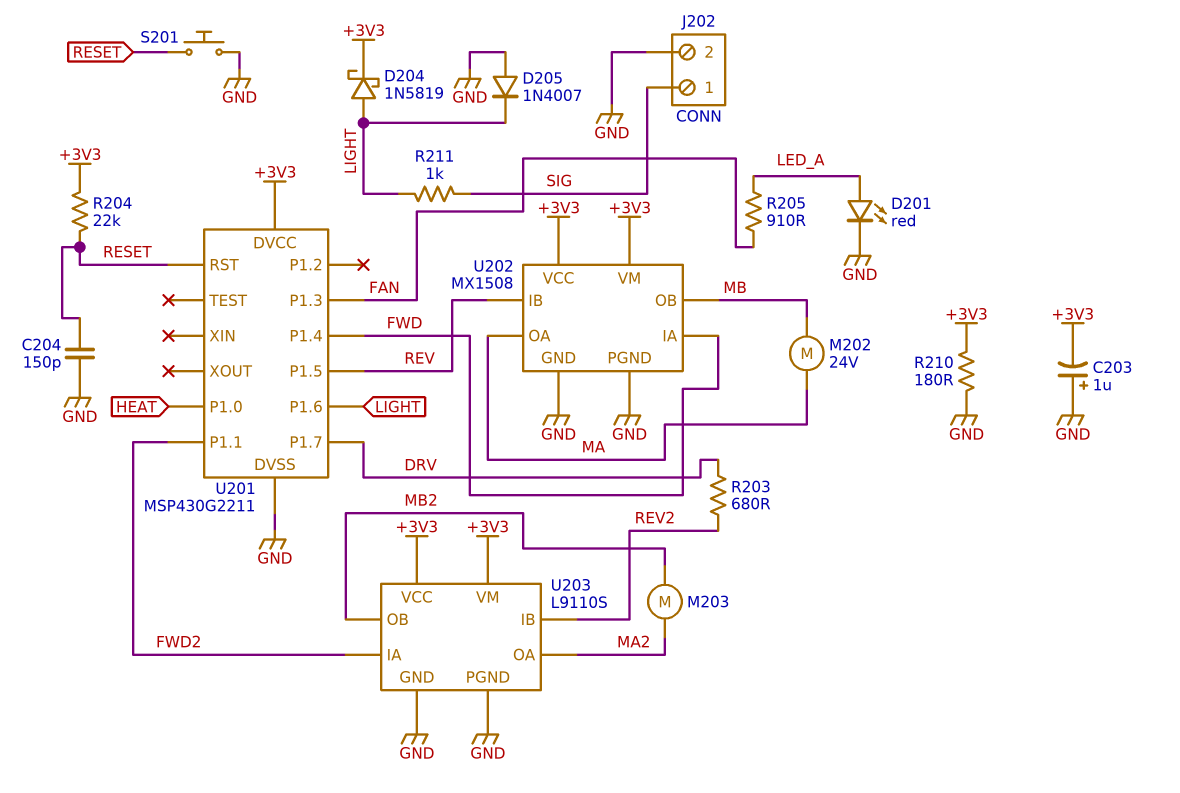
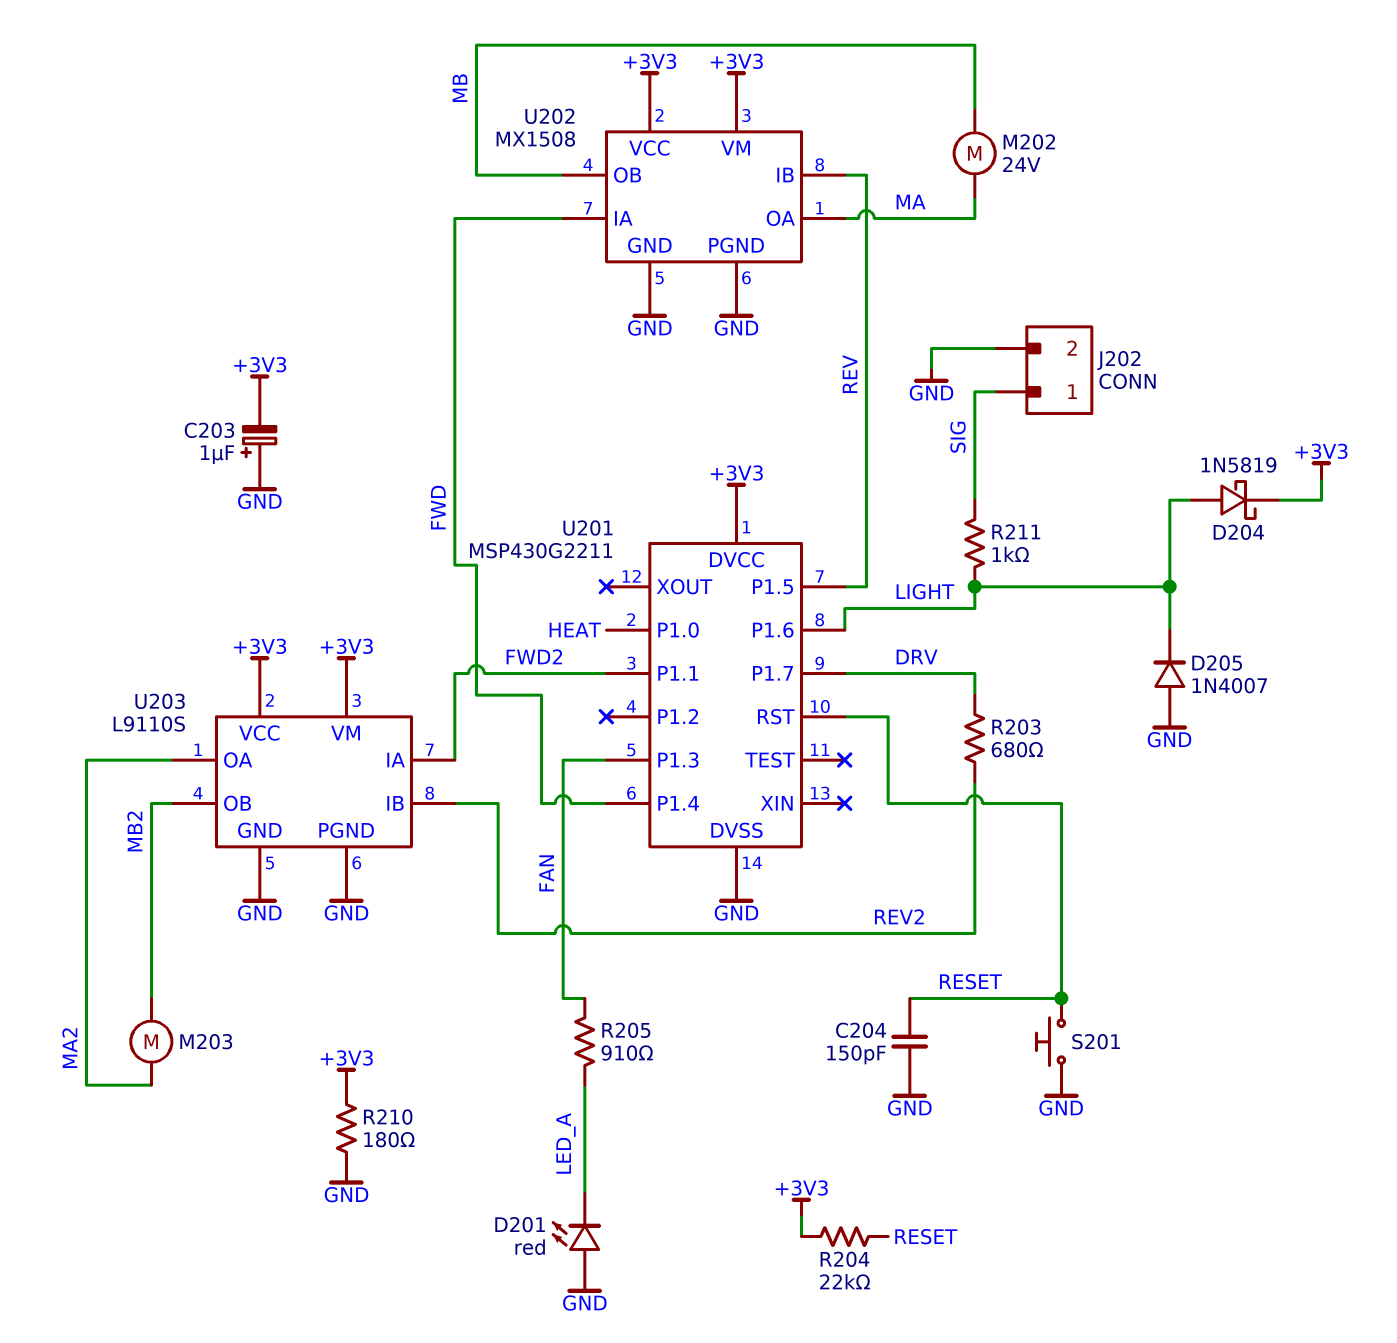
D201: LED red (A LED_A, K GND) -> LED red (A GND, K LED_A)

